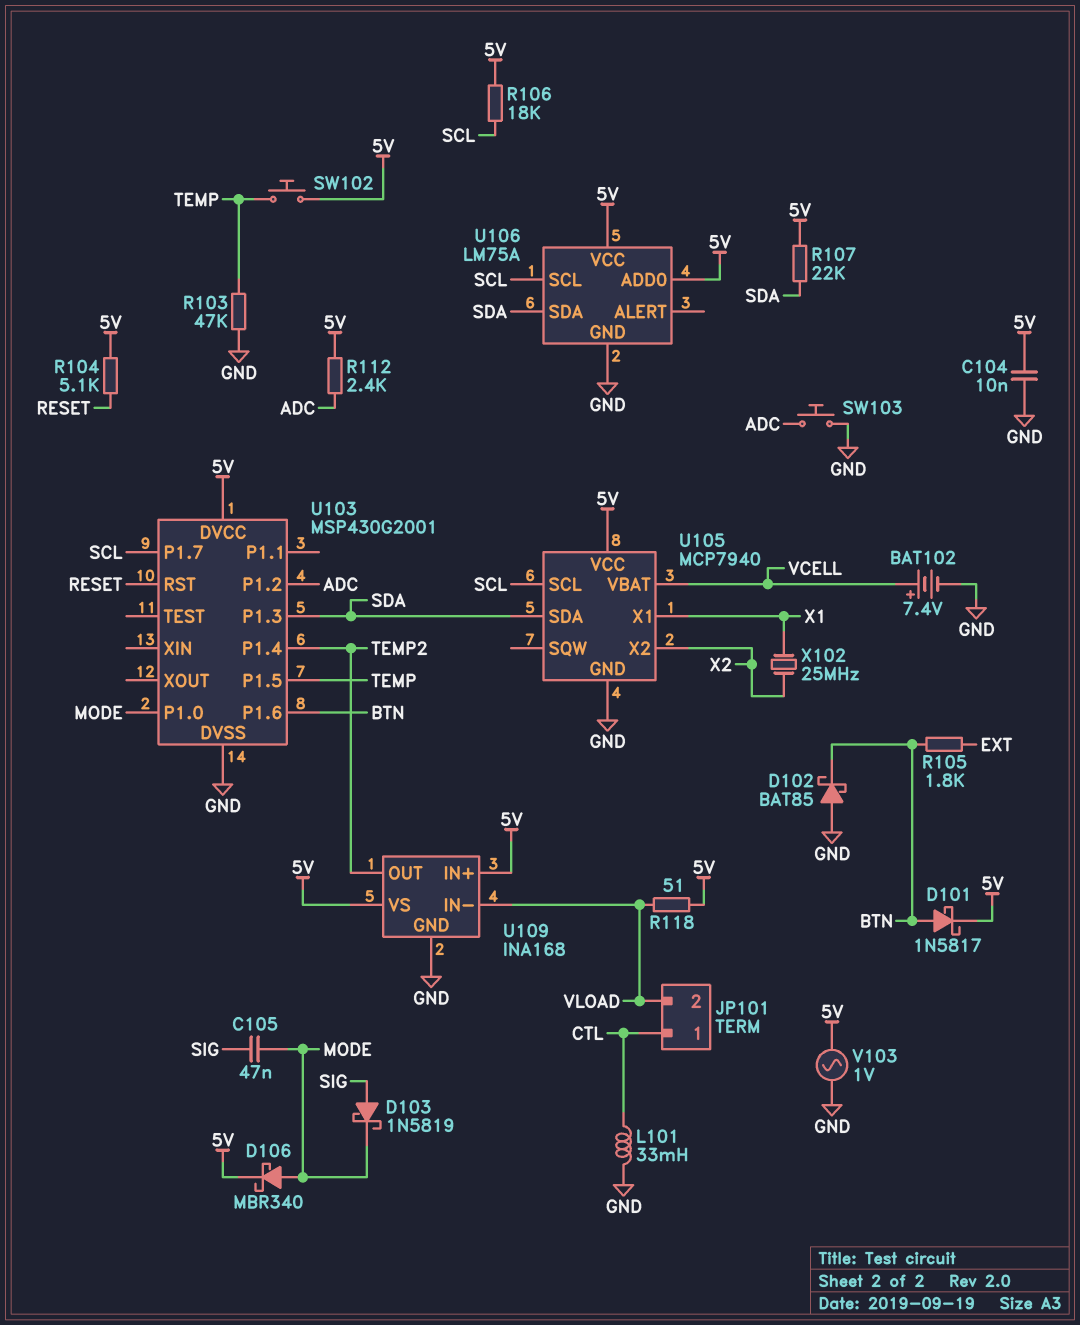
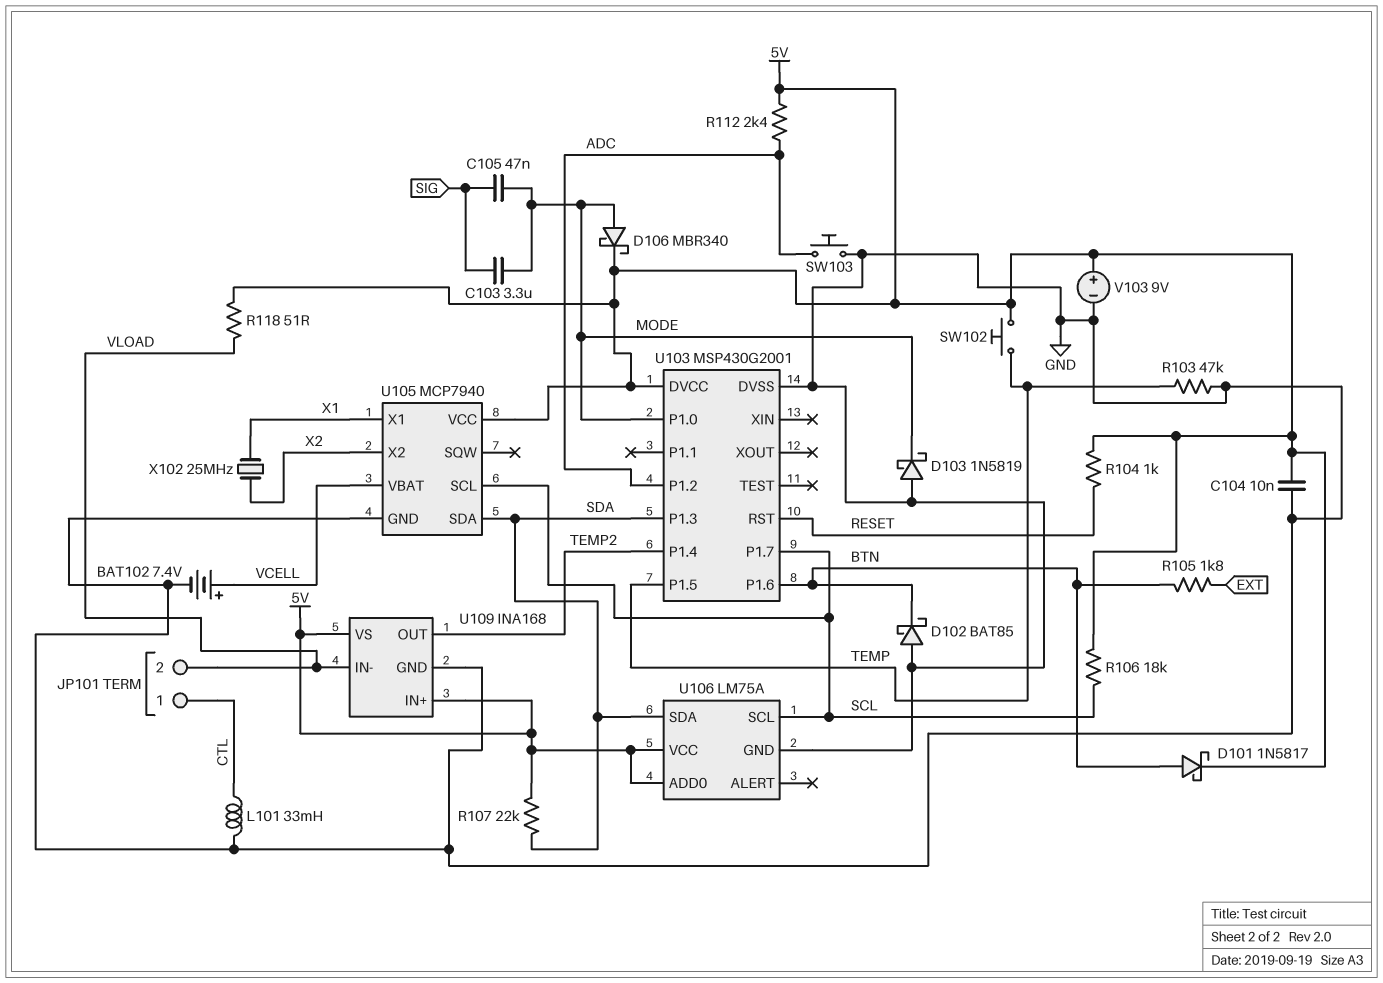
C103: none -> 3.3uF (MODE, SIG)
D103: schottky 1N5819 (A SIG, K MODE) -> schottky 1N5819 (A GND, K MODE)
R104: 5.1k (5V, RESET) -> 1k (5V, RESET)
V103: AC 1V (5V, GND) -> 9V (plus 5V, minus GND)

